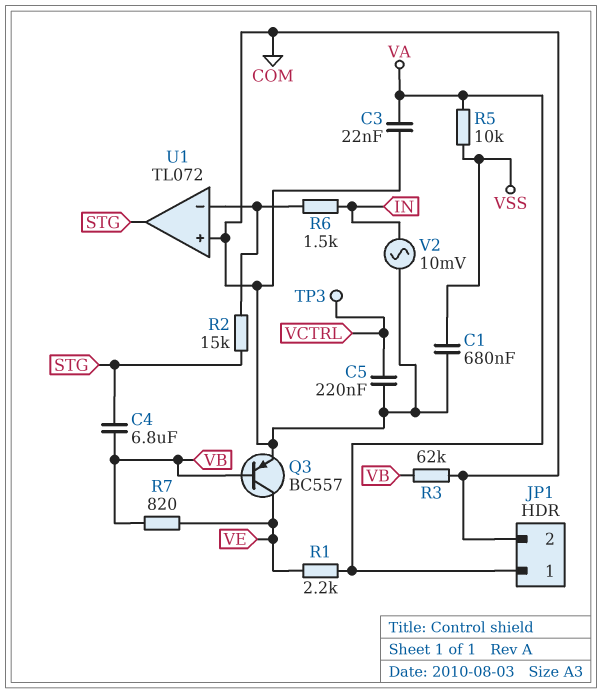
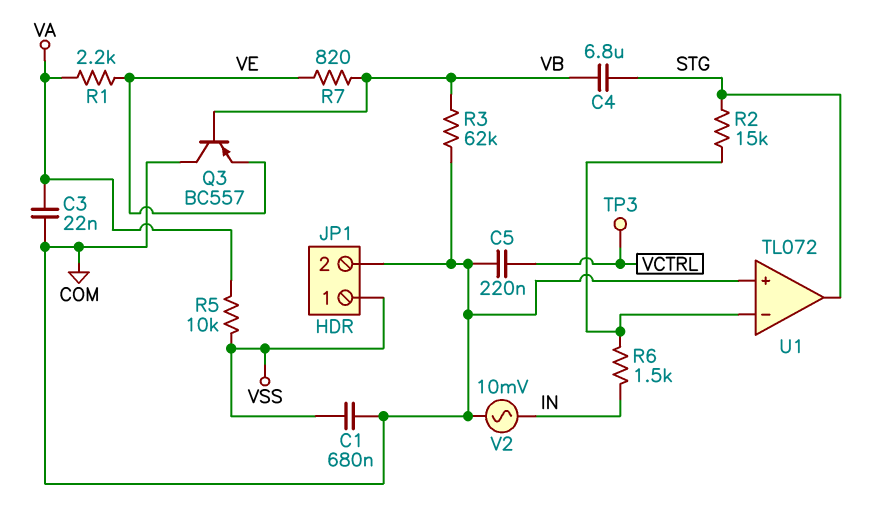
JP1 pin 1: VA -> VSS
Q3: PNP BC557 (B VB, C VE, E COM) -> PNP BC557 (B VB, C COM, E VE)

